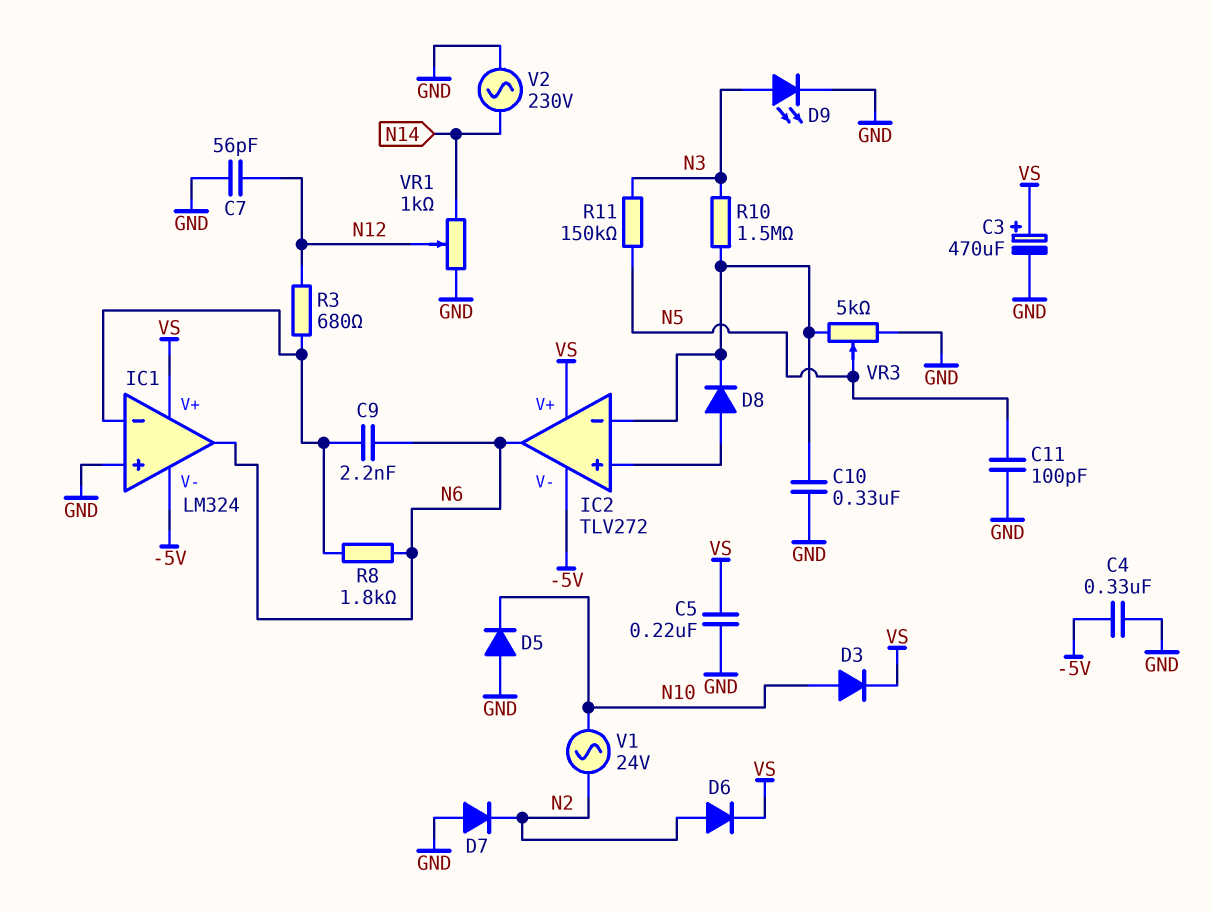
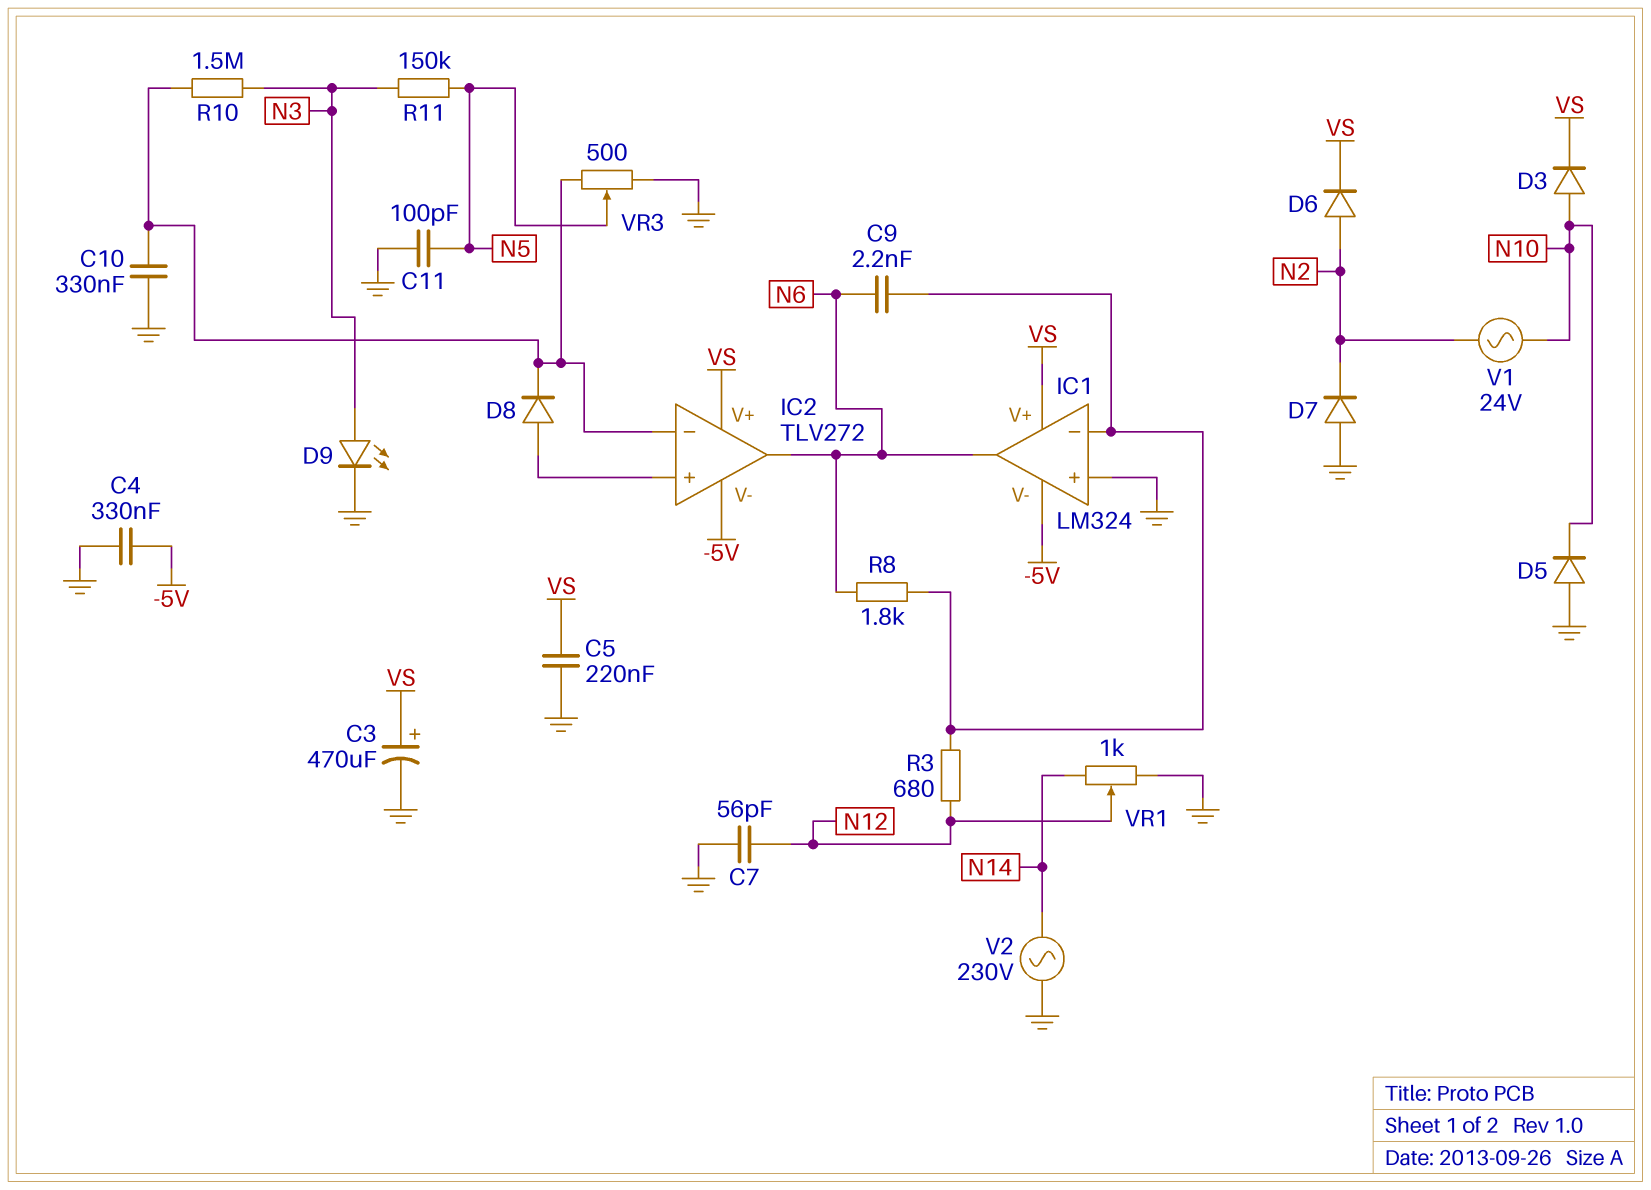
VR3: 5k (GND, IC2/in-, wiper N5) -> 500 (GND, IC2/in-, wiper N5)

